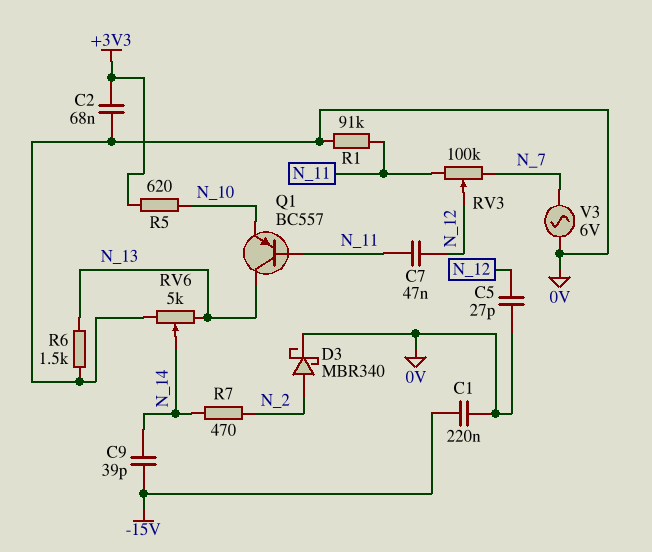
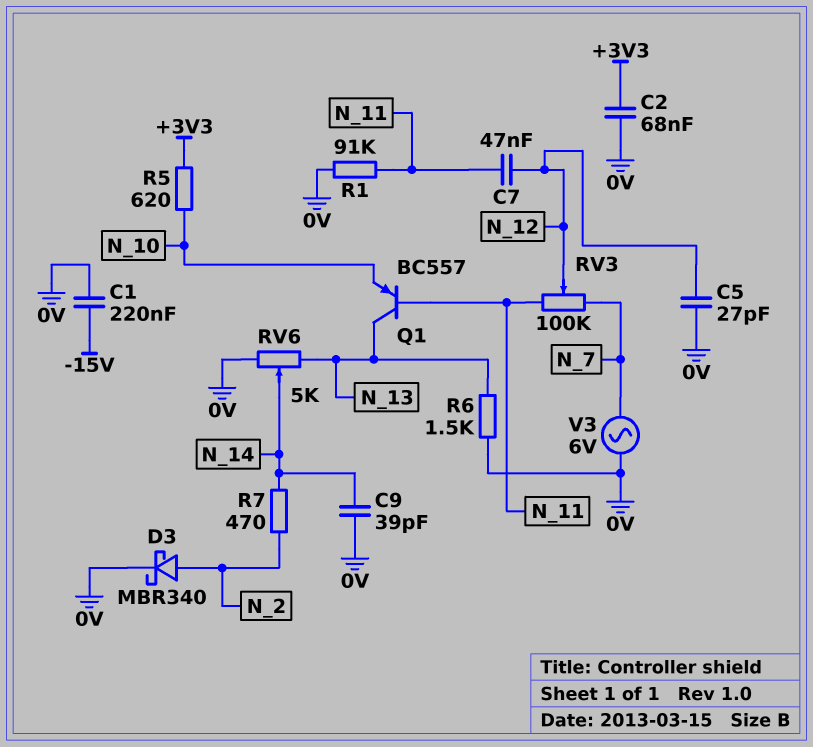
C9: 39pF (-15V, N_14) -> 39pF (0V, N_14)

